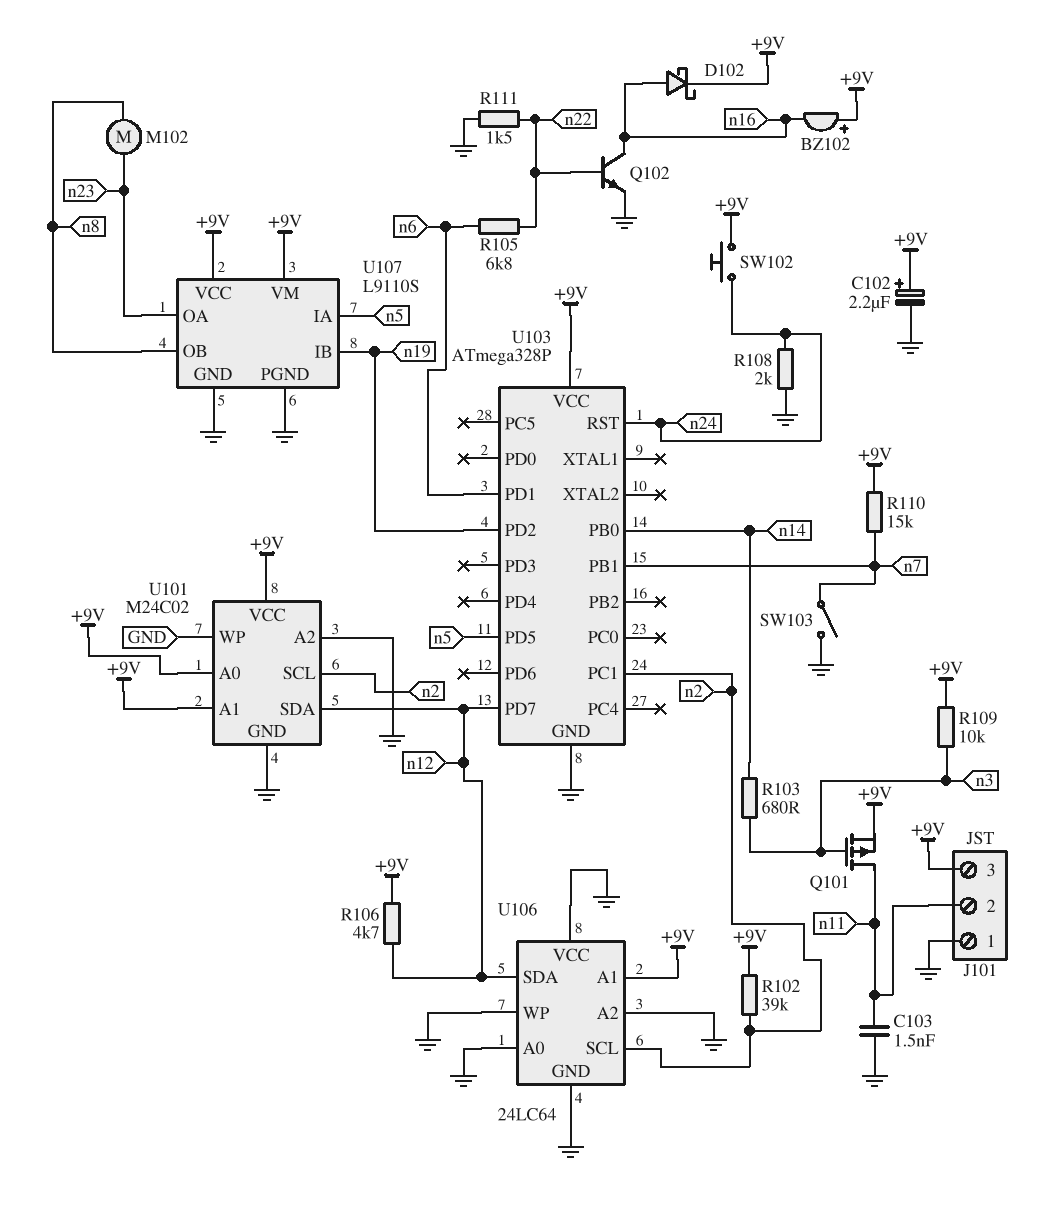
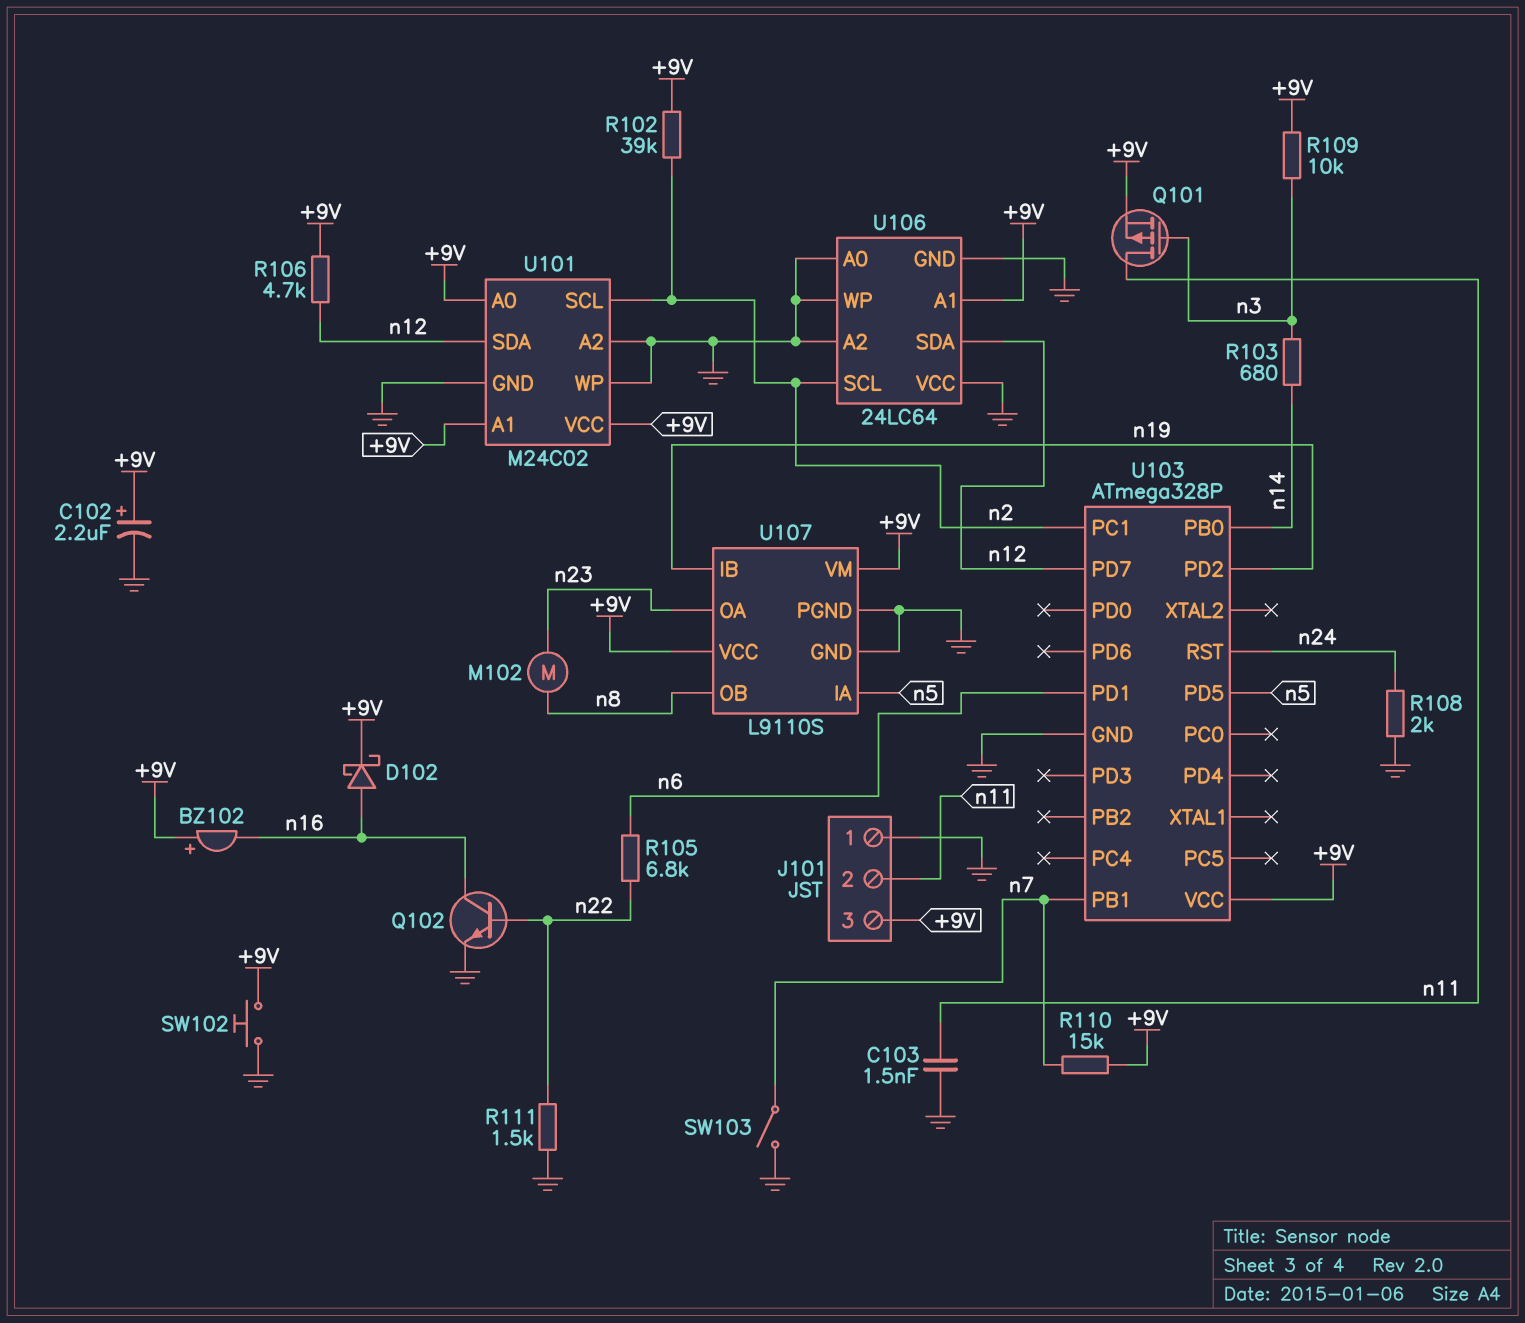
SW102: button (+9V, n24) -> button (+9V, GND)

